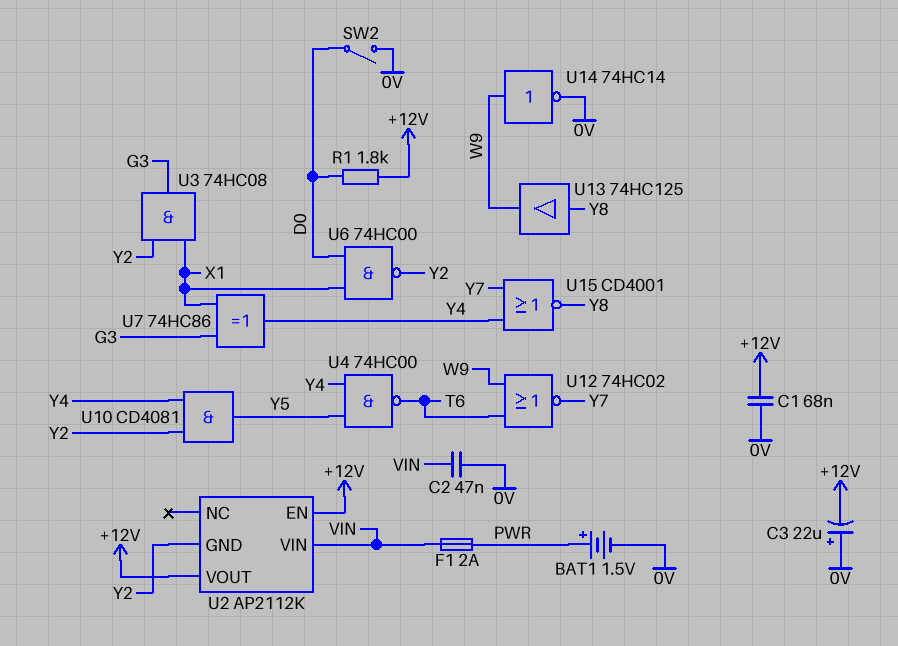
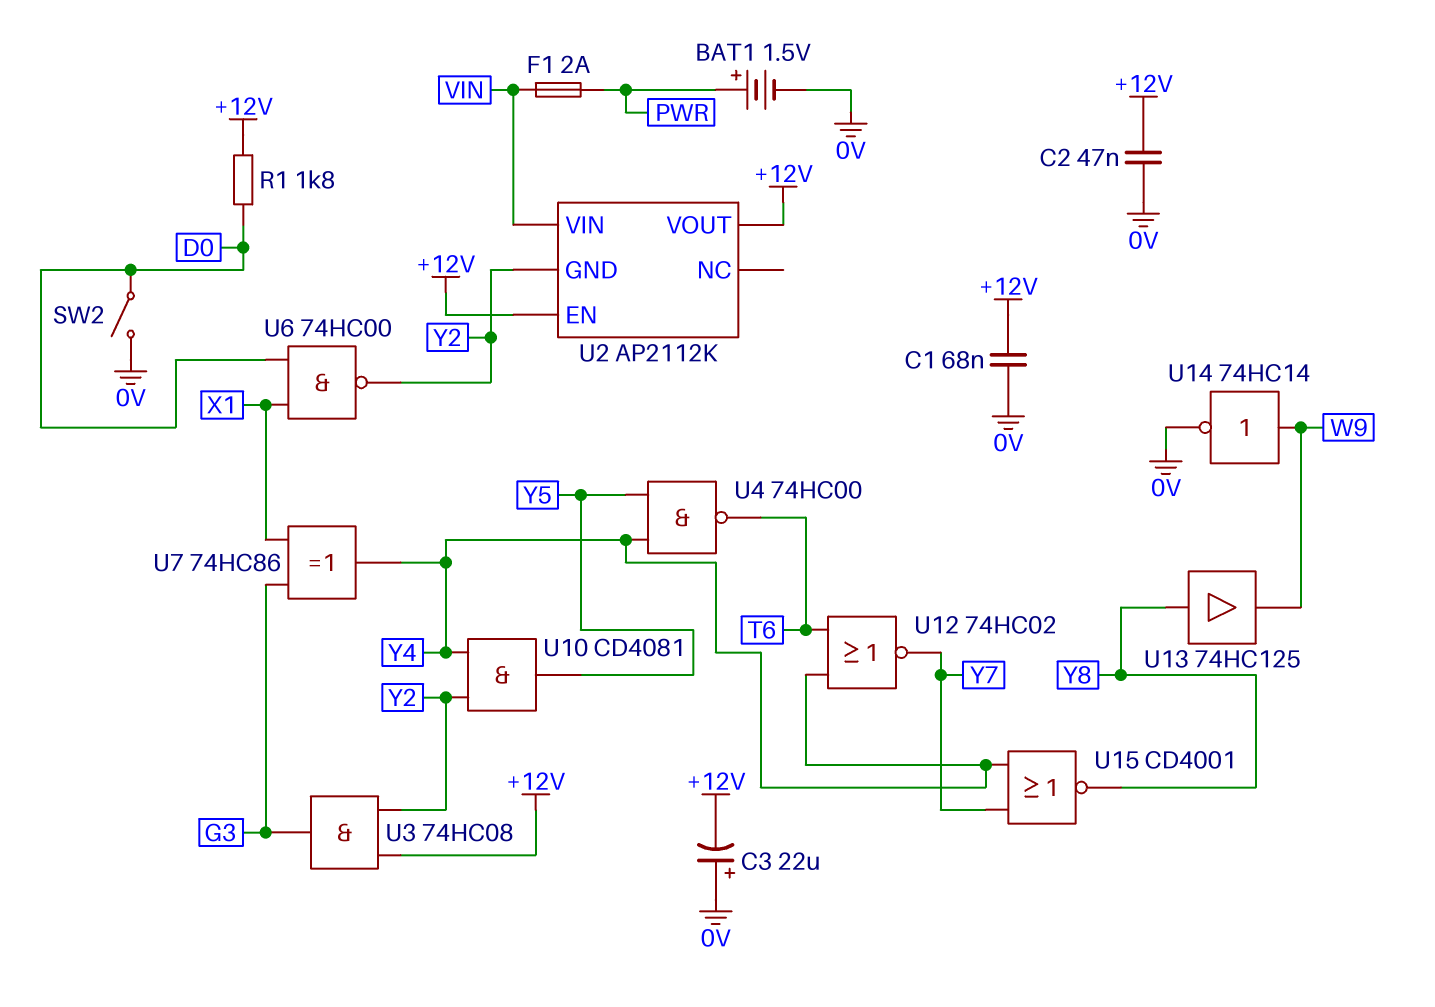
C2: 47nF (0V, VIN) -> 47nF (+12V, 0V)
U3: AND 74HC08 (in X1, in Y2, out G3) -> AND 74HC08 (in +12V, in Y2, out G3)
U12: NOR 74HC02 (in T6, in W9, out Y7) -> NOR 74HC02 (in T6, in Y4, out Y7)

